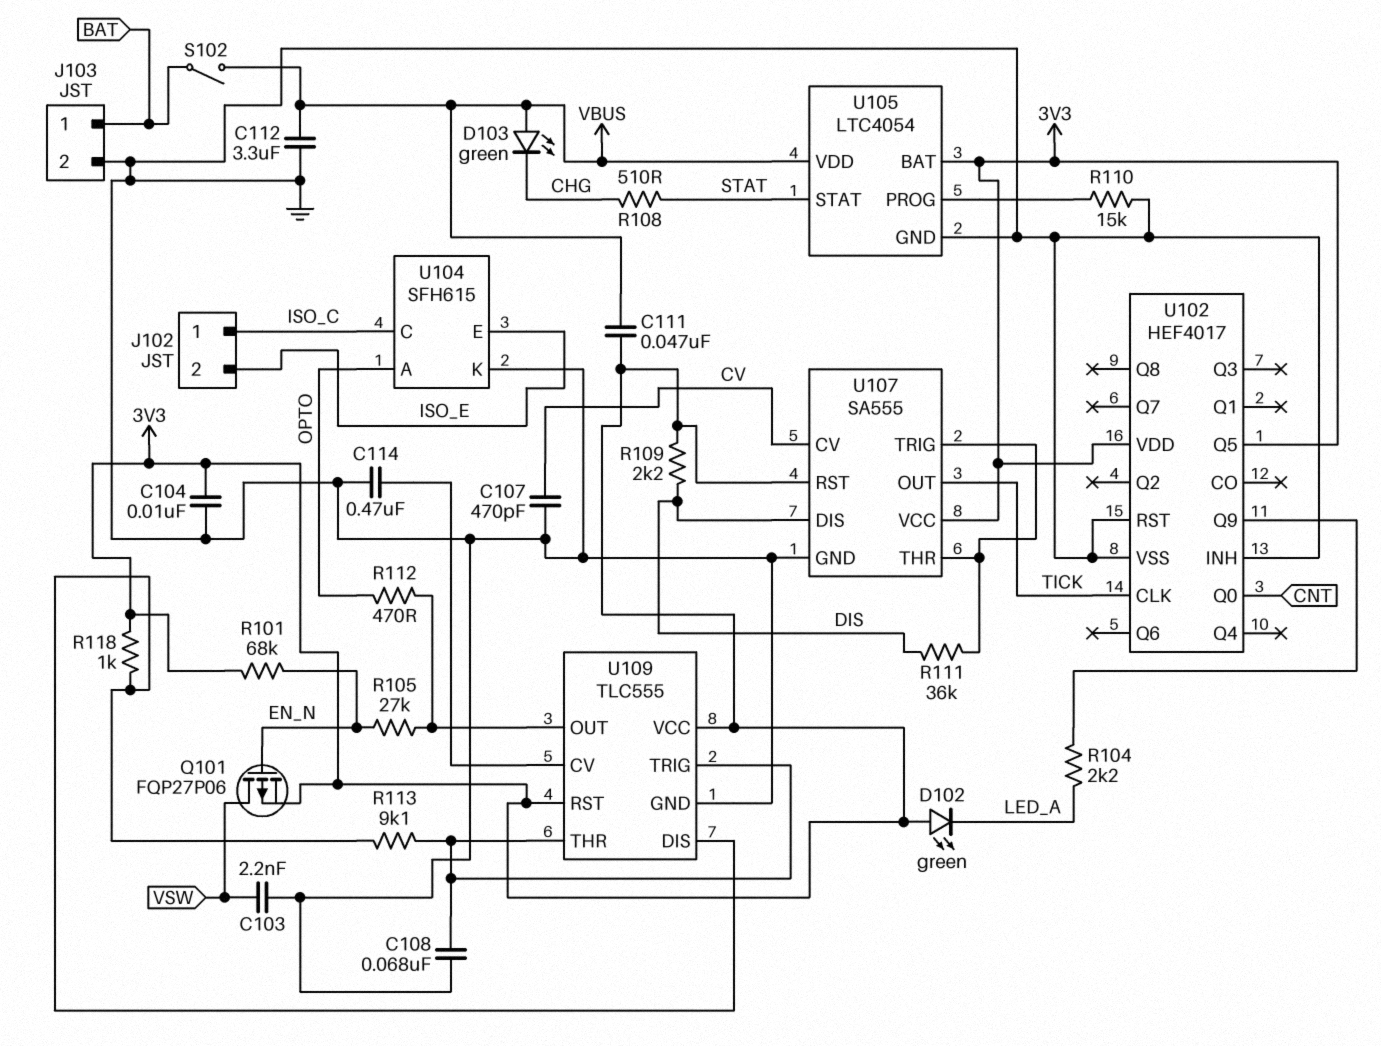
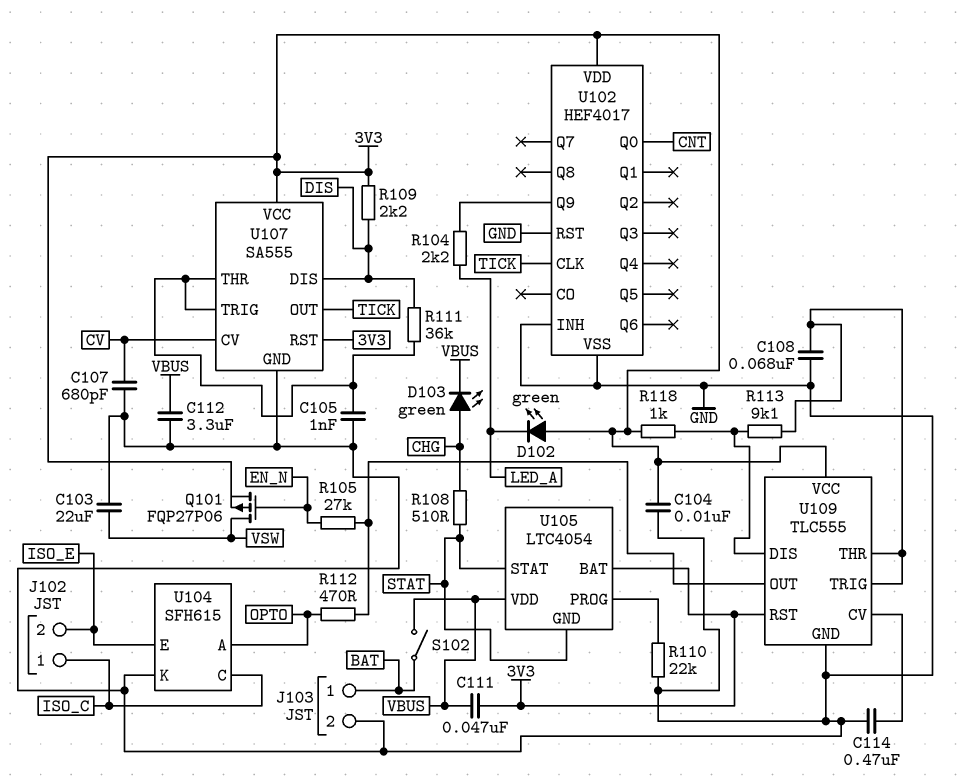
C103: 2.2nF (GND, VSW) -> 22uF (GND, VSW)
C105: none -> 1nF (GND, U107/THR)
C107: 470pF (CV, GND) -> 680pF (CV, GND)
D103: LED green (A VBUS, K CHG) -> LED green (A CHG, K VBUS)
R101: 68k (3V3, EN_N) -> none
R110: 15k (GND, U105/PROG) -> 22k (GND, U105/PROG)
U102 pin Q5: 3V3 -> none
U105 pin GND: GND -> STAT

